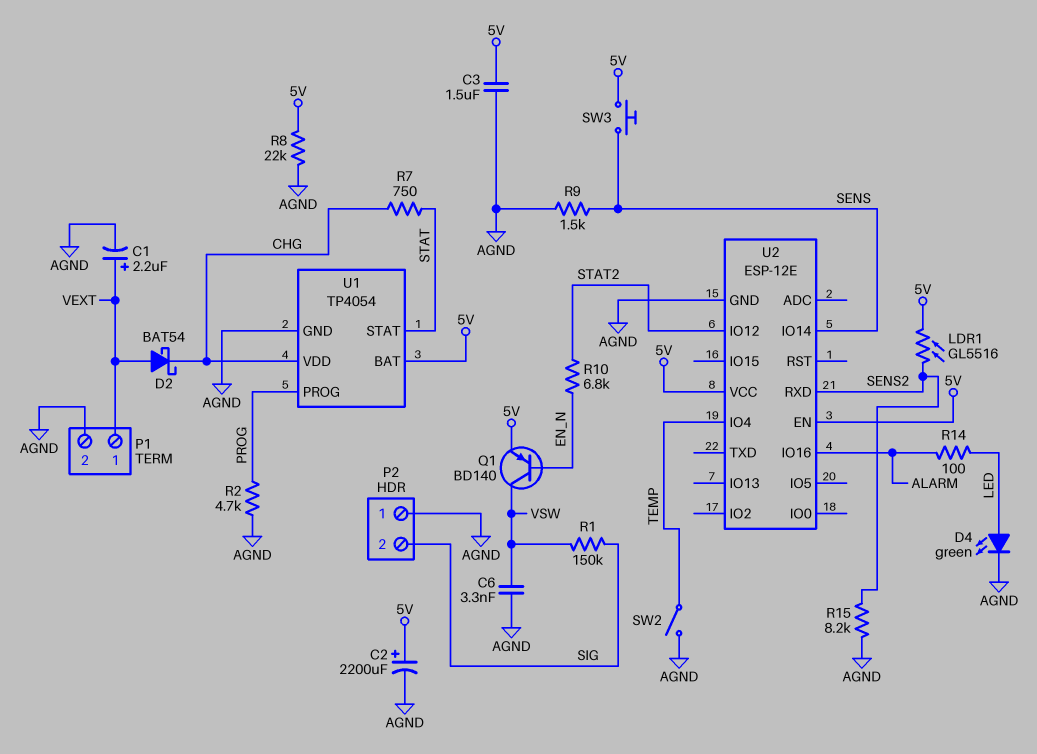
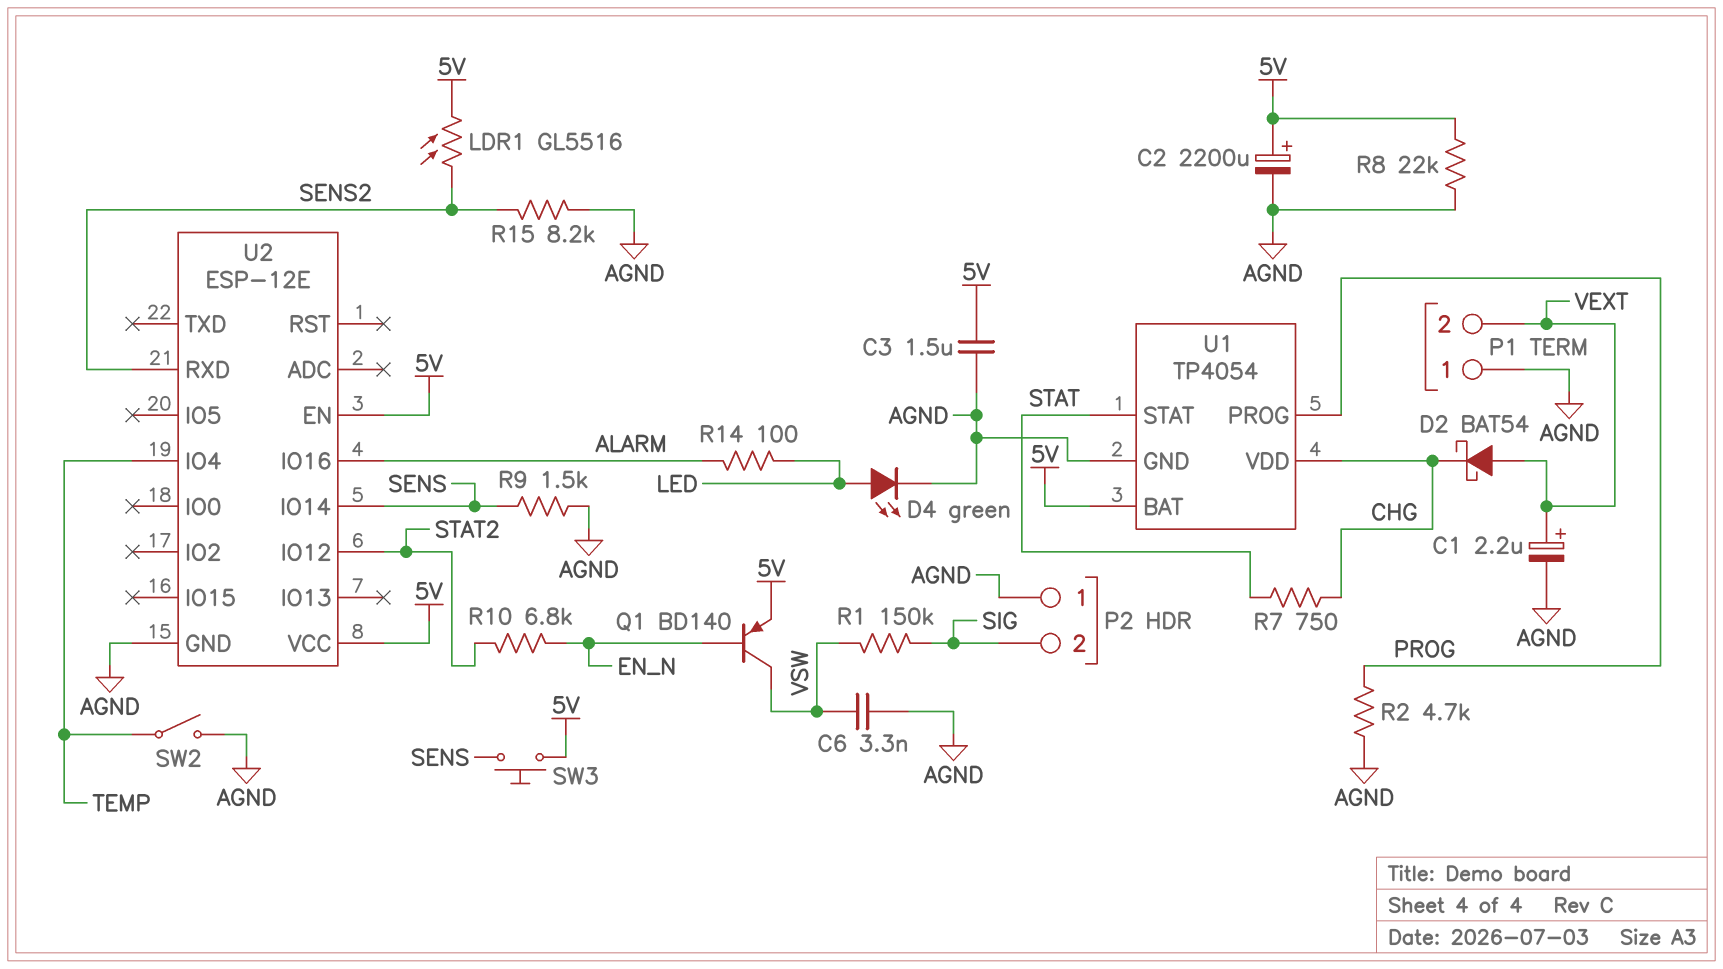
P1 pin 1: VEXT -> AGND
P1 pin 2: AGND -> VEXT

